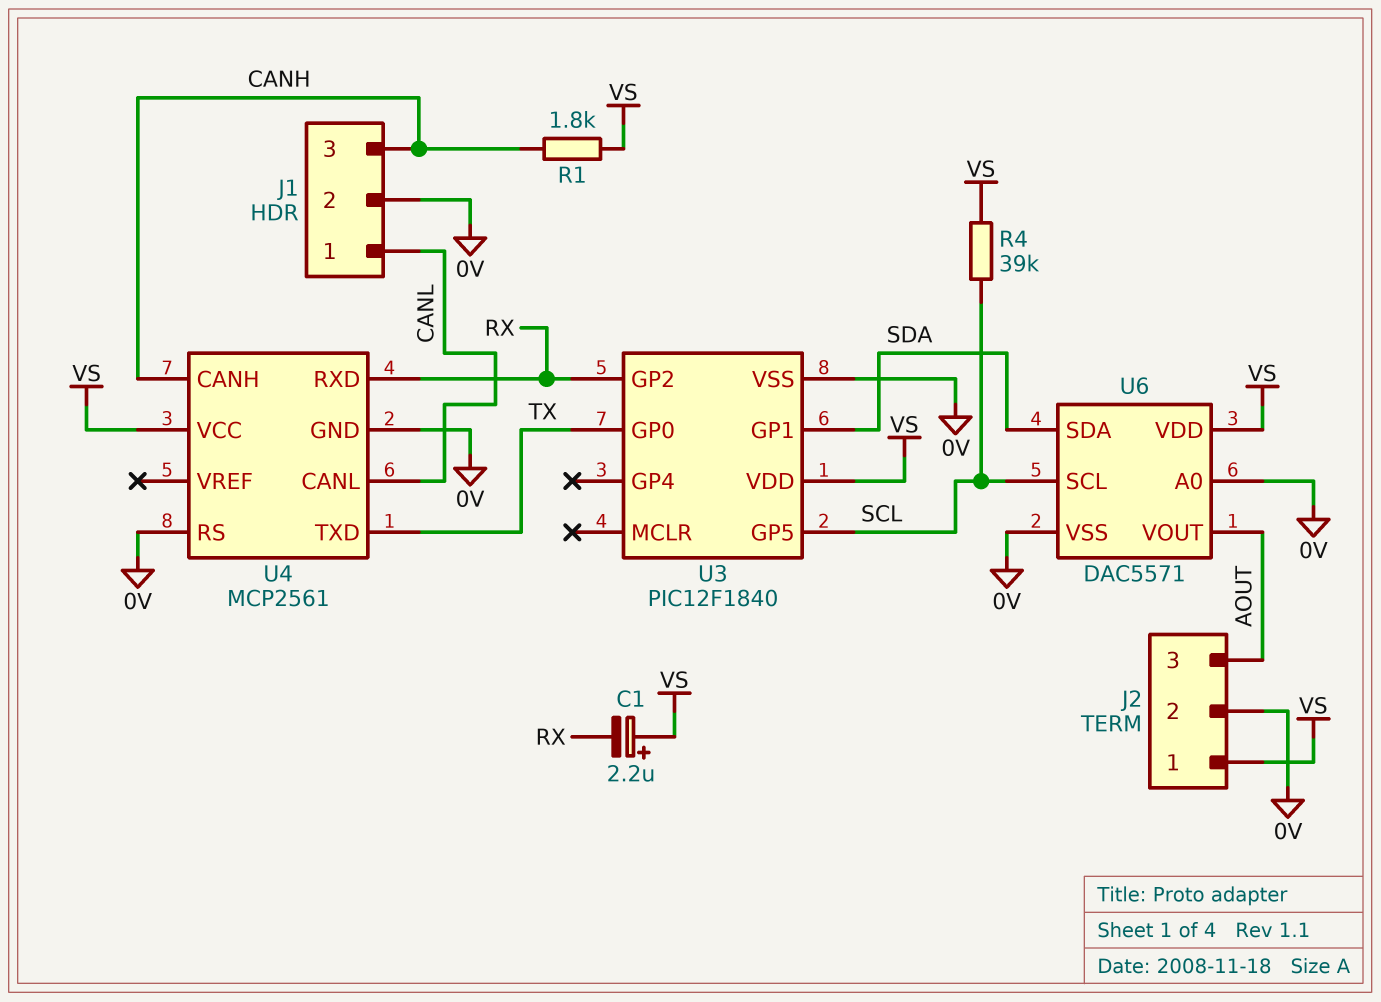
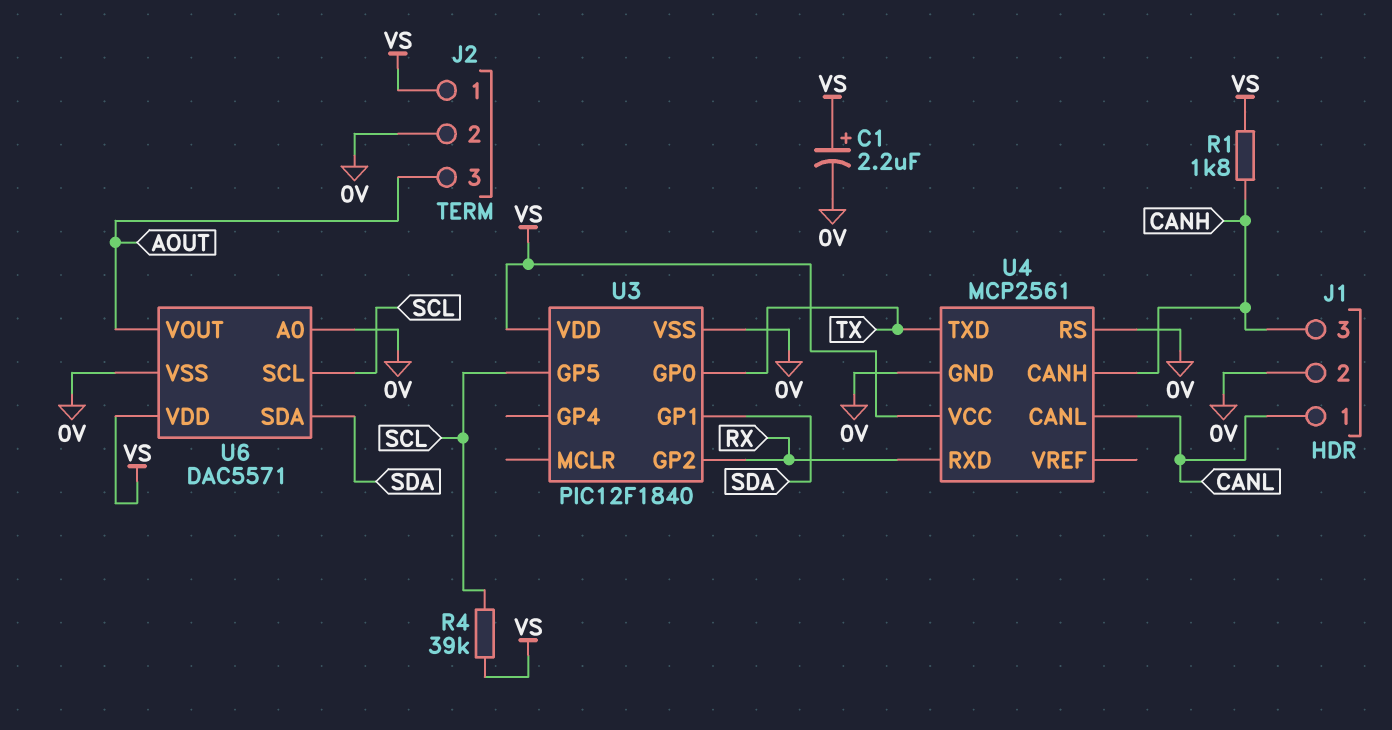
C1: 2.2uF (plus VS, minus RX) -> 2.2uF (plus VS, minus 0V)

